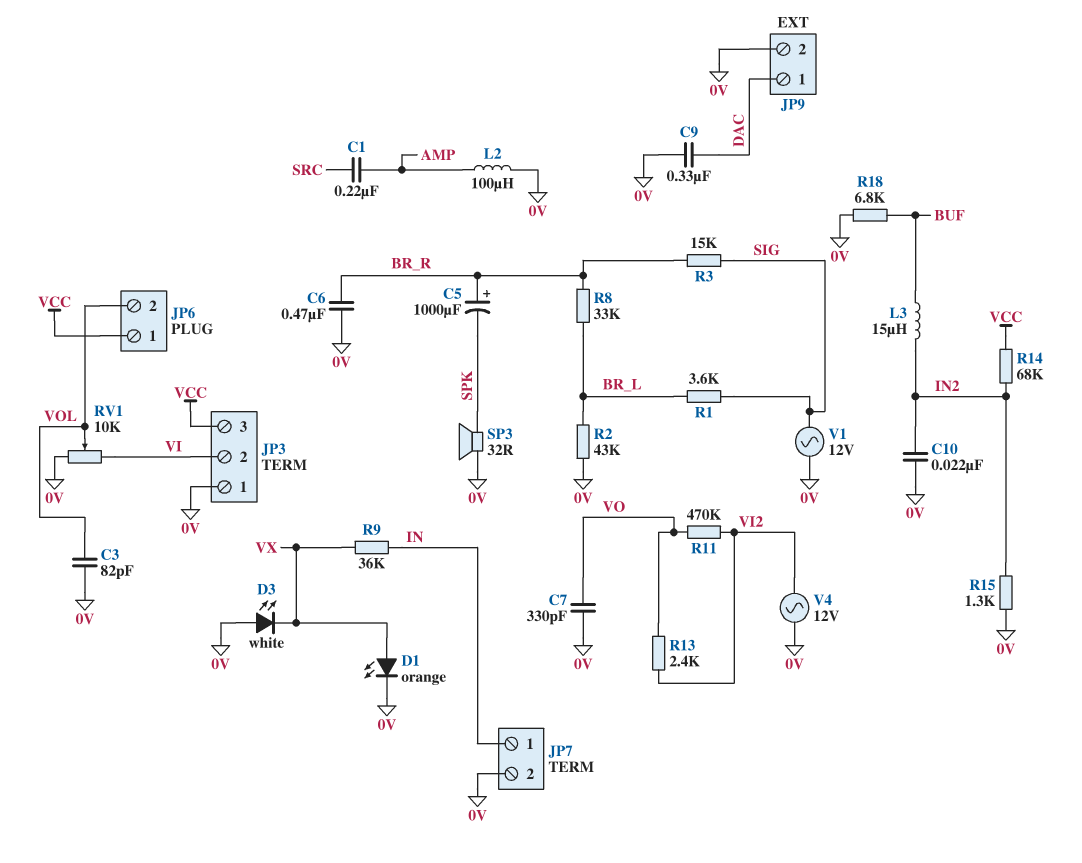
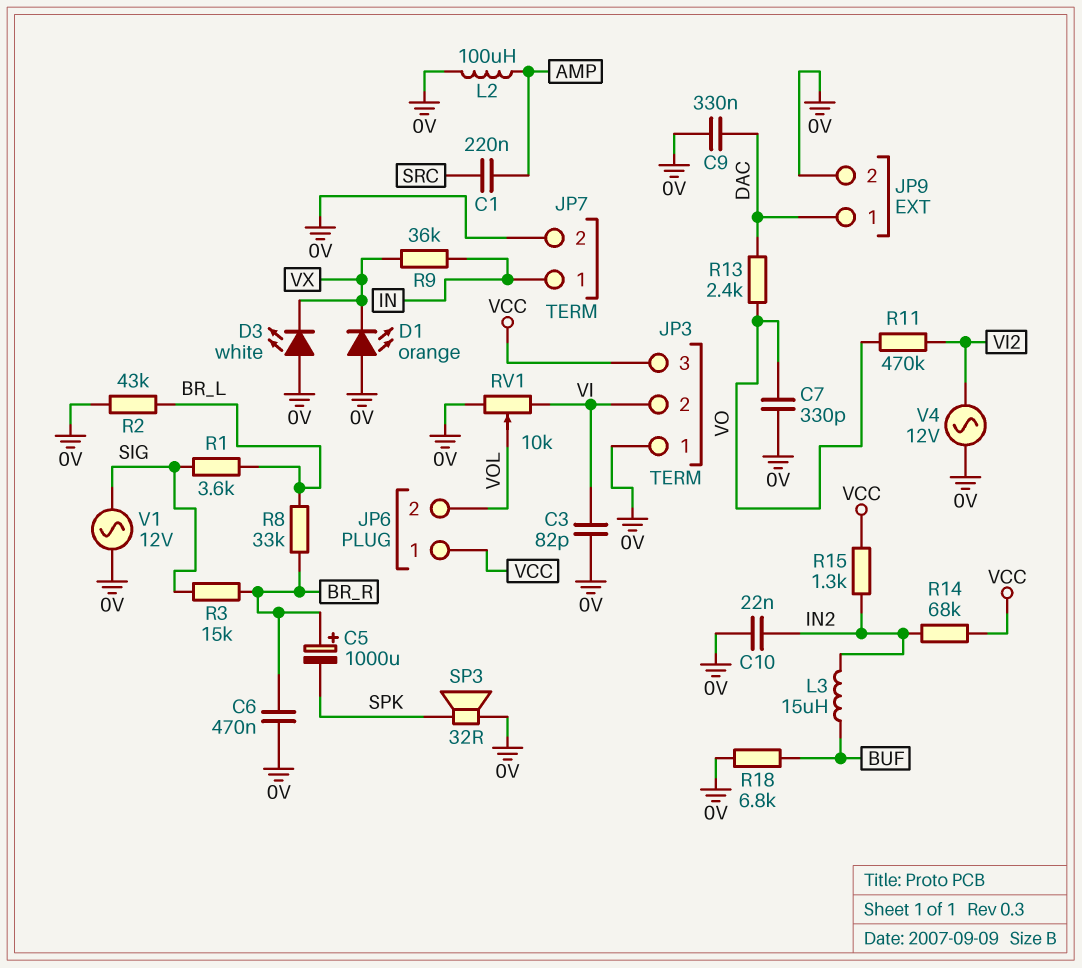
C3: 82pF (0V, VOL) -> 82pF (0V, VI)
D1: LED orange (A VX, K 0V) -> LED orange (A 0V, K VX)
R13: 2.4k (VI2, VO) -> 2.4k (DAC, VO)
R15: 1.3k (0V, IN2) -> 1.3k (IN2, VCC)

